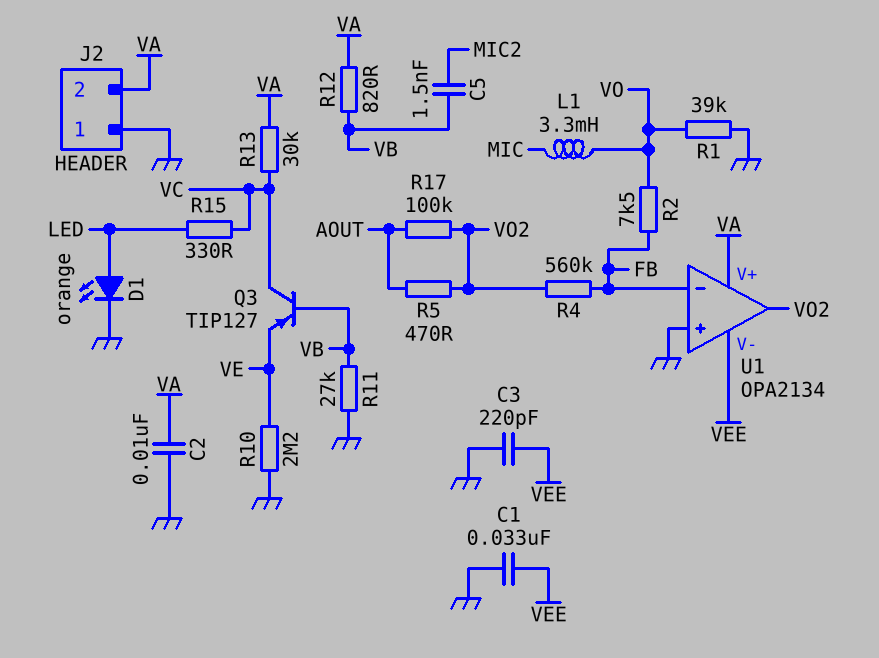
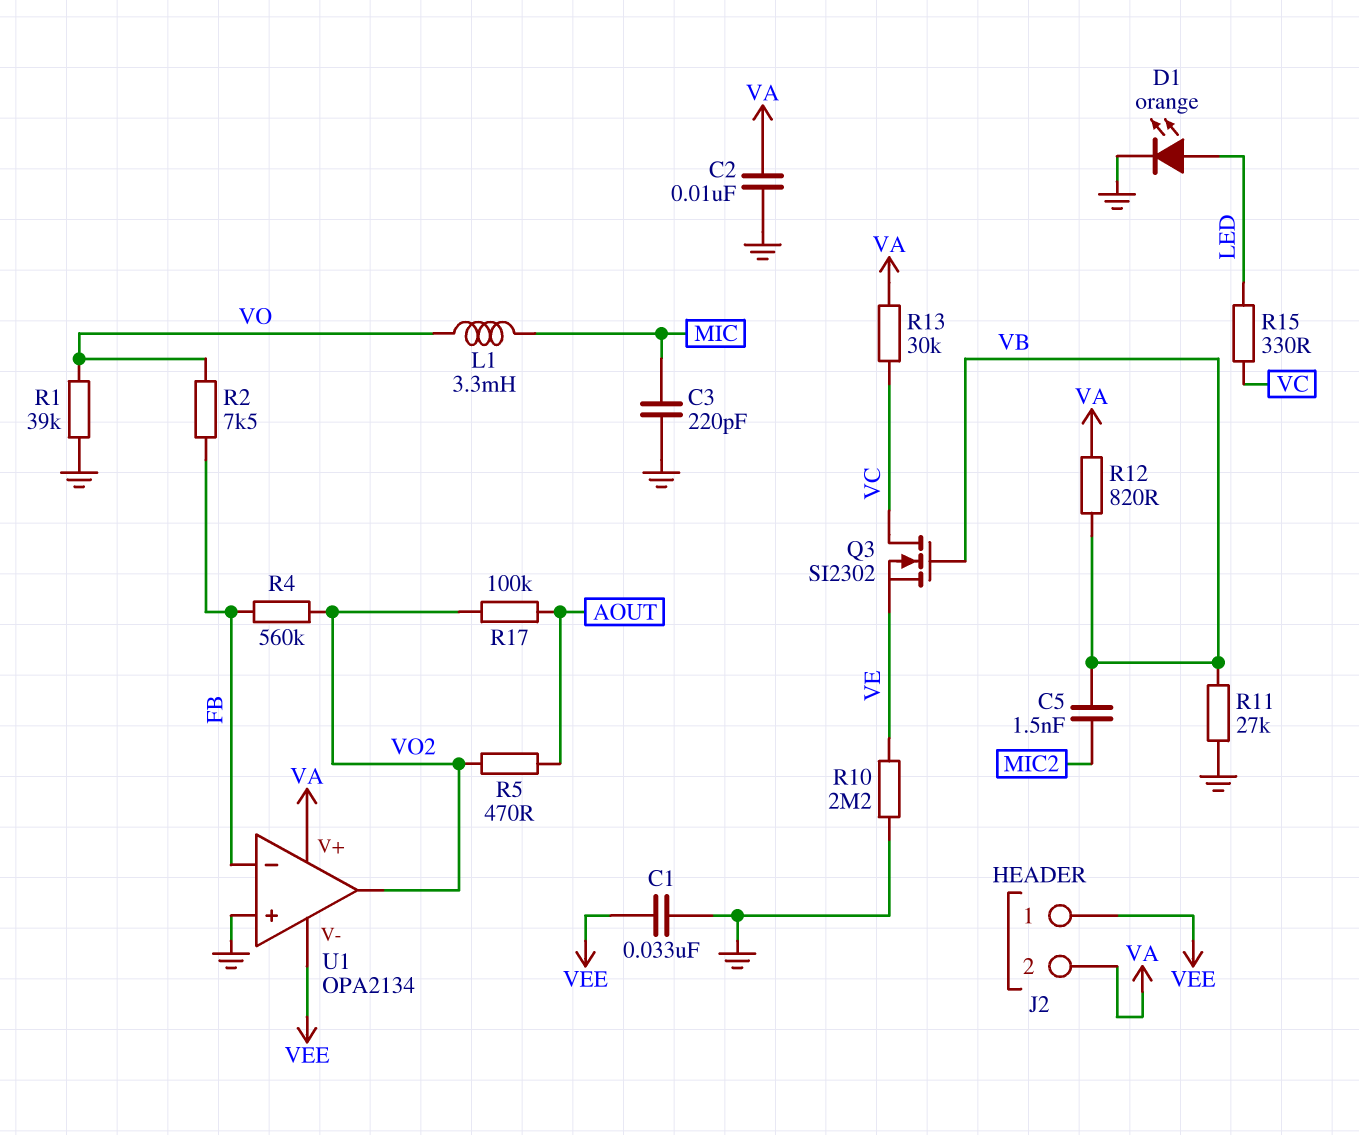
C3: 220pF (GND, VEE) -> 220pF (GND, MIC)
J2 pin 1: GND -> VEE
Q3: PNP TIP127 (B VB, C VC, E VE) -> NMOS SI2302 (G VB, D VC, S VE)

